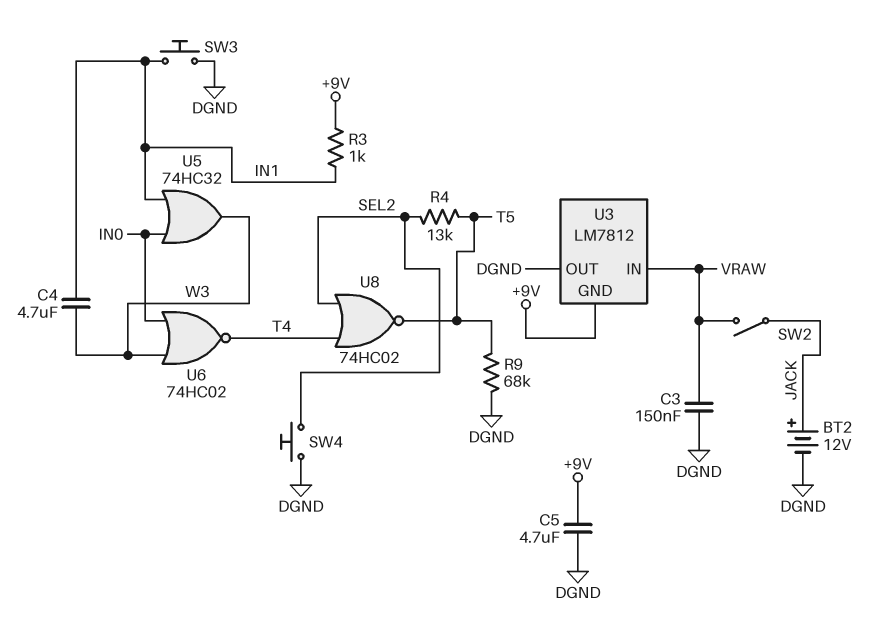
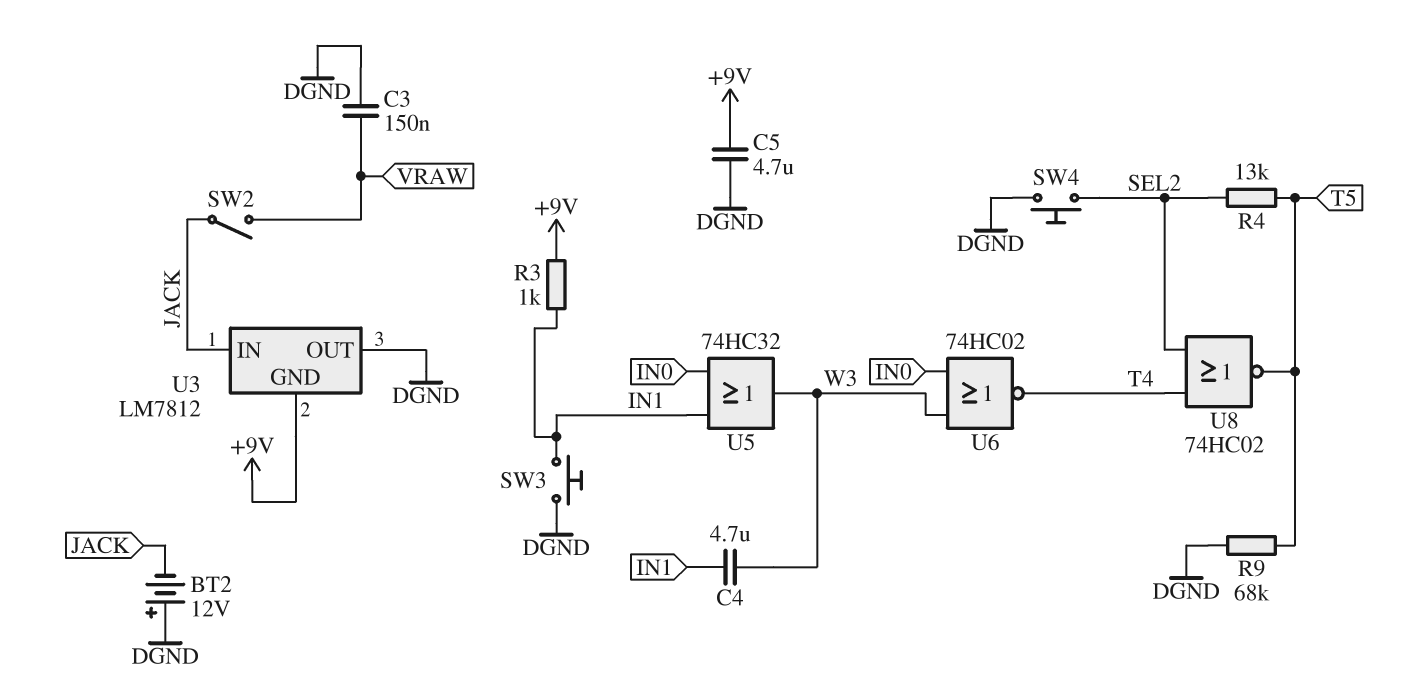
BT2: 12V (plus JACK, minus DGND) -> 12V (plus DGND, minus JACK)
U3 pin IN: VRAW -> JACK

